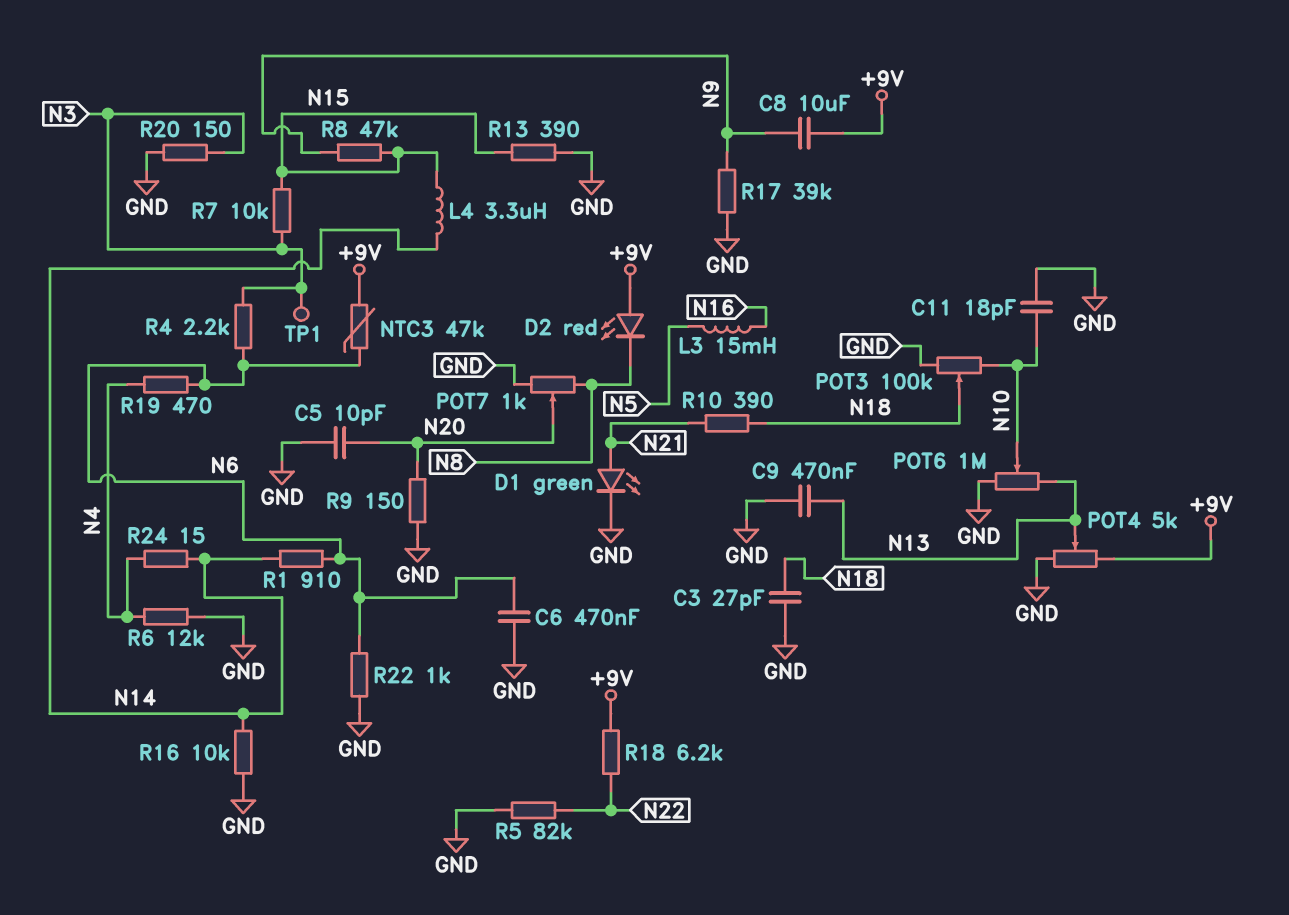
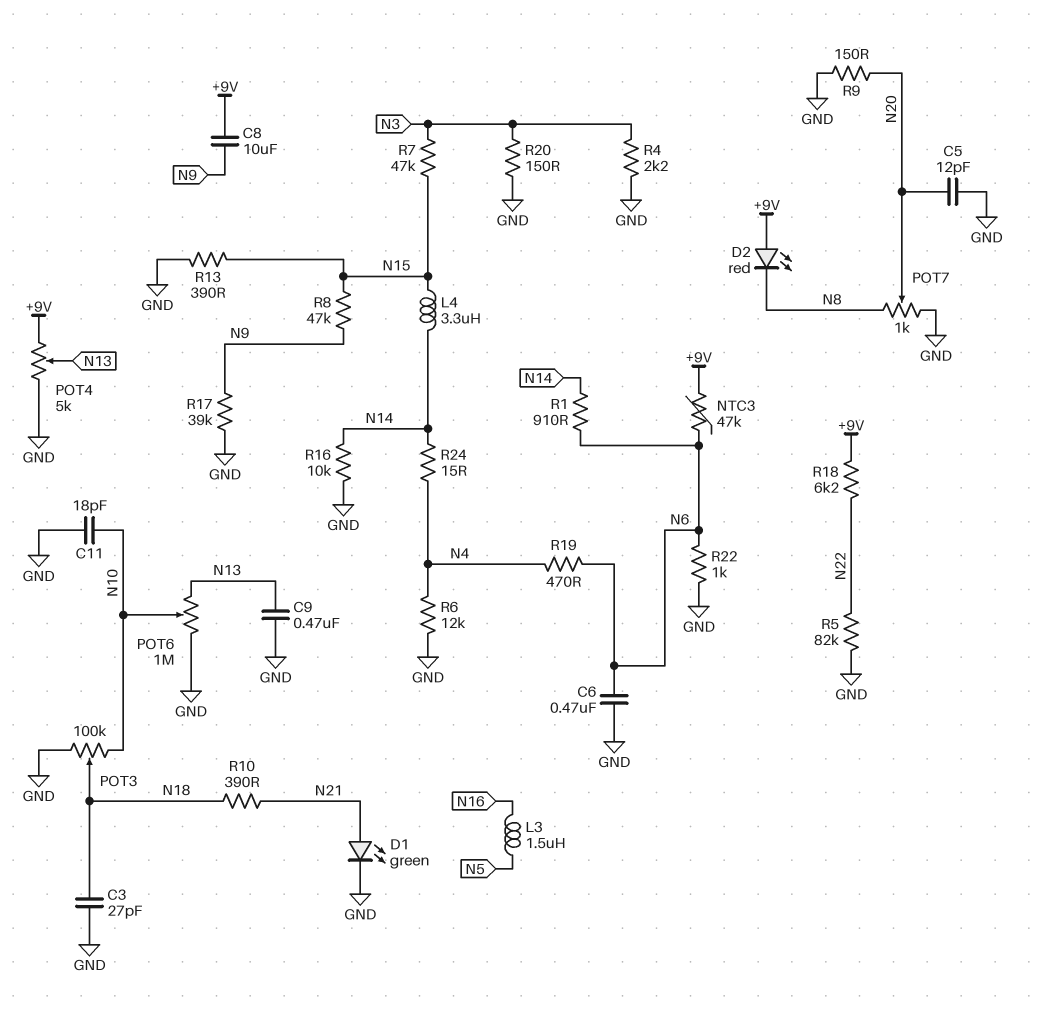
C5: 10pF (GND, N20) -> 12pF (GND, N20)
L3: 15mH (N5, N16) -> 1.5uH (N5, N16)
R4: 2.2k (N3, N6) -> 2.2k (GND, N3)
R7: 10k (N3, N15) -> 47k (N3, N15)
TP1: test point (N3) -> none

